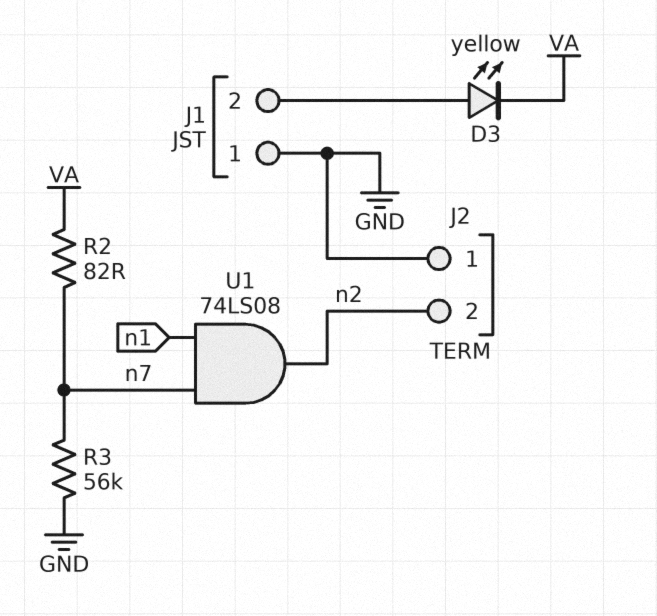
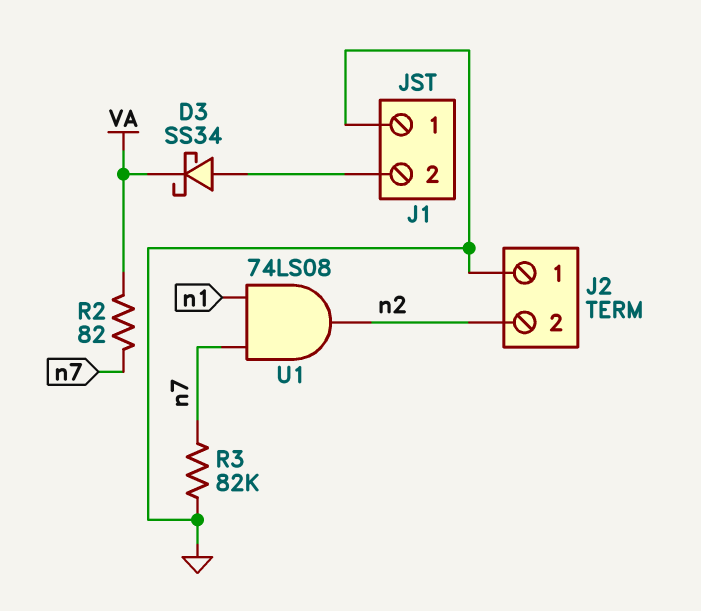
D3: LED yellow (A J1/2, K VA) -> schottky SS34 (A J1/2, K VA)
R3: 56k (GND, n7) -> 82k (GND, n7)

